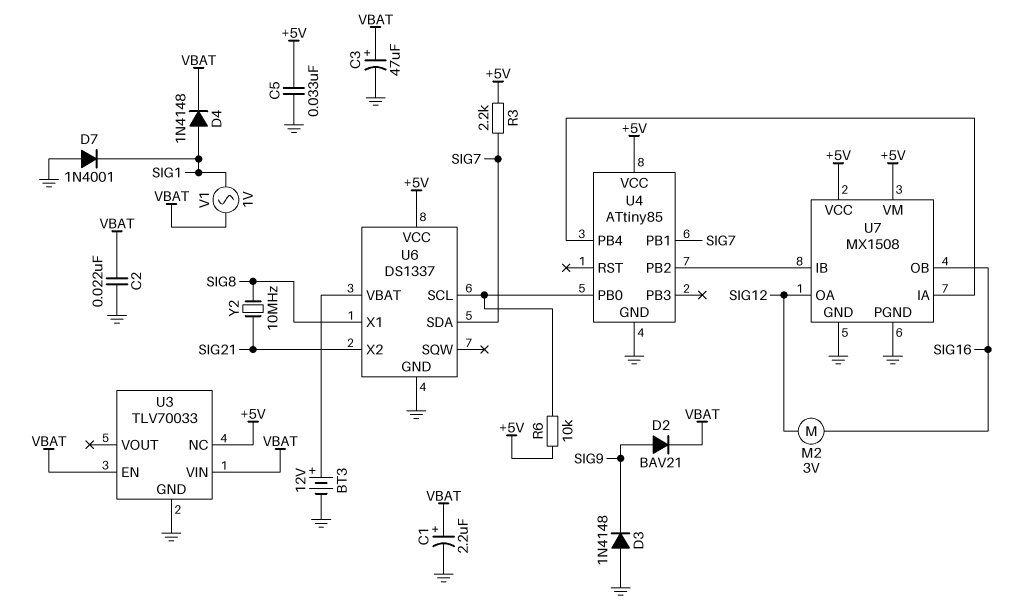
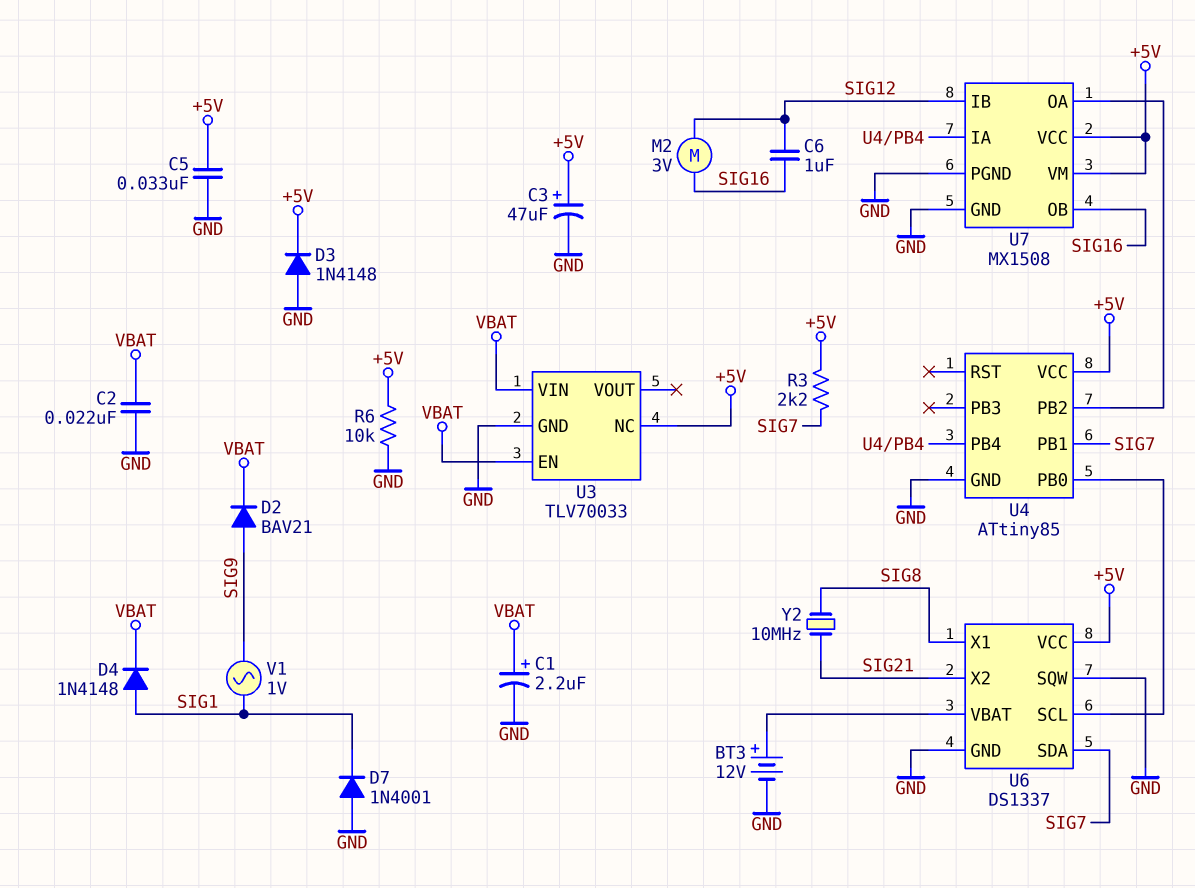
C3: 47uF (plus VBAT, minus GND) -> 47uF (plus +5V, minus GND)
C6: none -> 1uF (SIG12, SIG16)
D3: diode 1N4148 (A GND, K SIG9) -> diode 1N4148 (A GND, K +5V)
R6: 10k (+5V, U4/PB0) -> 10k (+5V, GND)
U6 pin SQW: none -> GND
U7 pin IB: U4/PB2 -> SIG12
U7 pin OA: SIG12 -> U4/PB2
V1: AC 1V (SIG1, VBAT) -> AC 1V (SIG1, SIG9)

